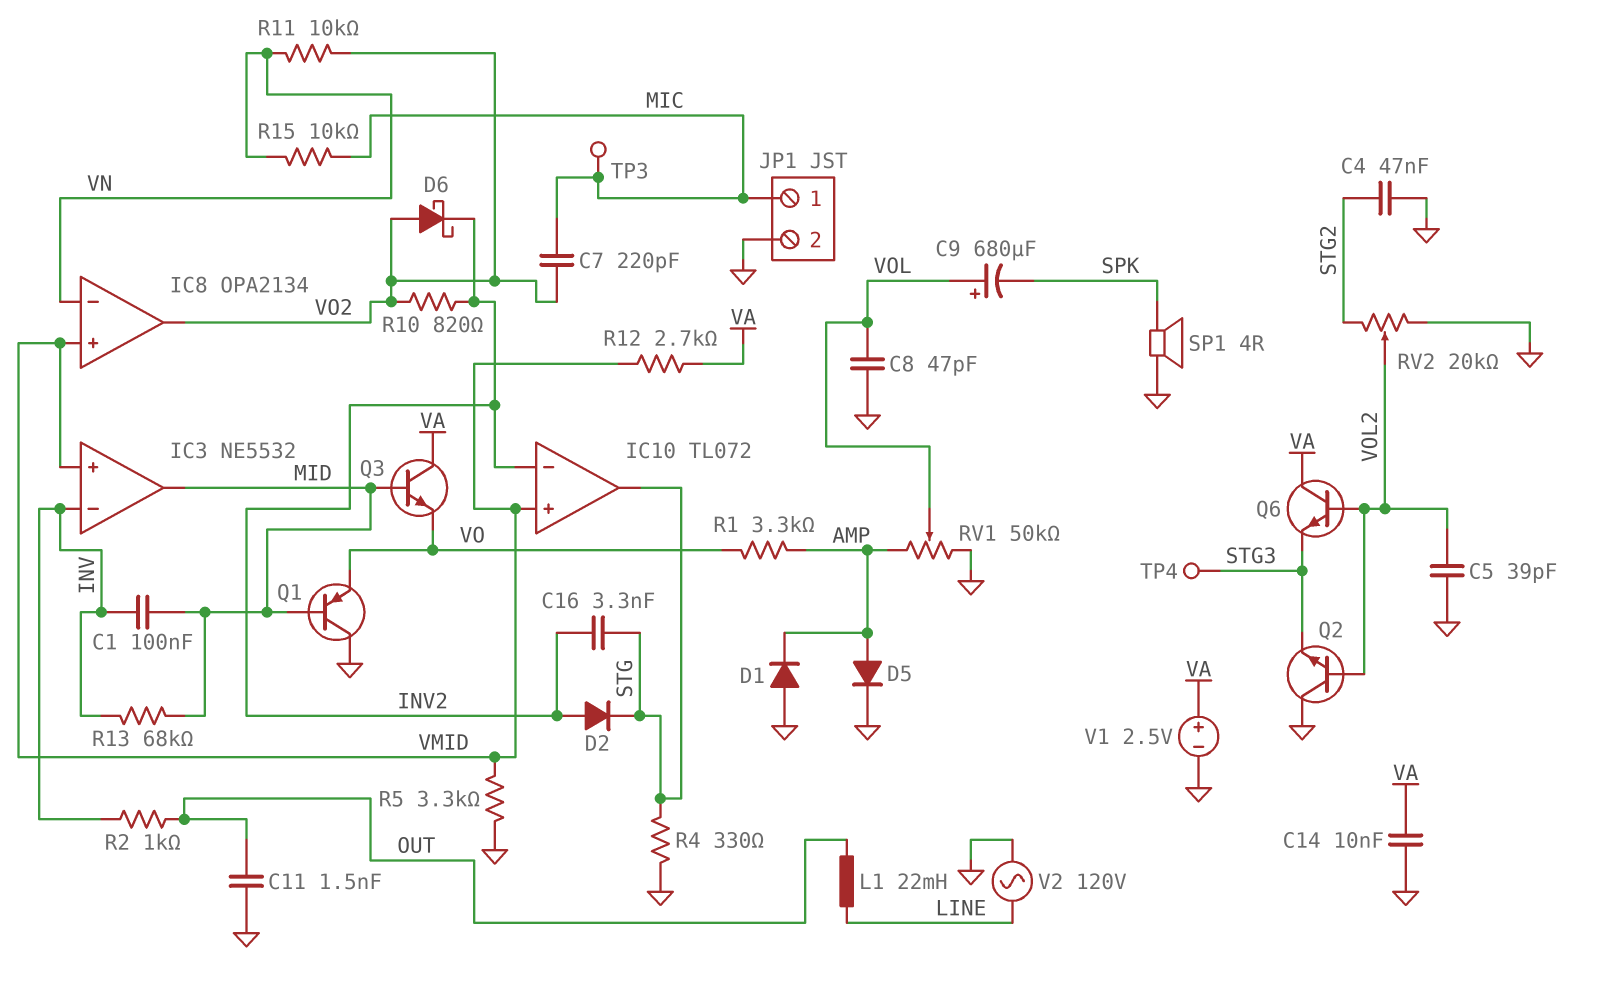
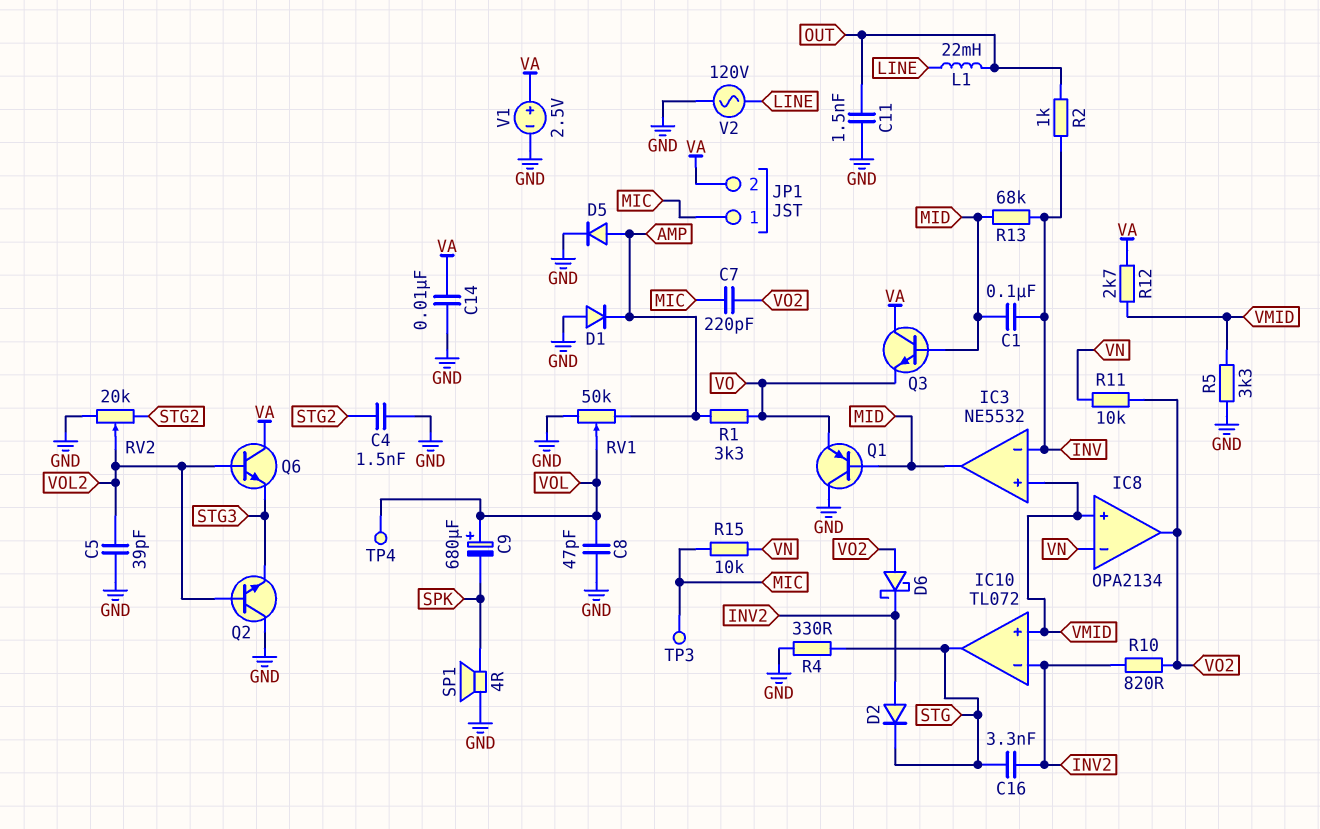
C4: 47nF (GND, STG2) -> 1.5nF (GND, STG2)
JP1 pin 2: GND -> VA
TP4: test point (STG3) -> test point (VOL)

